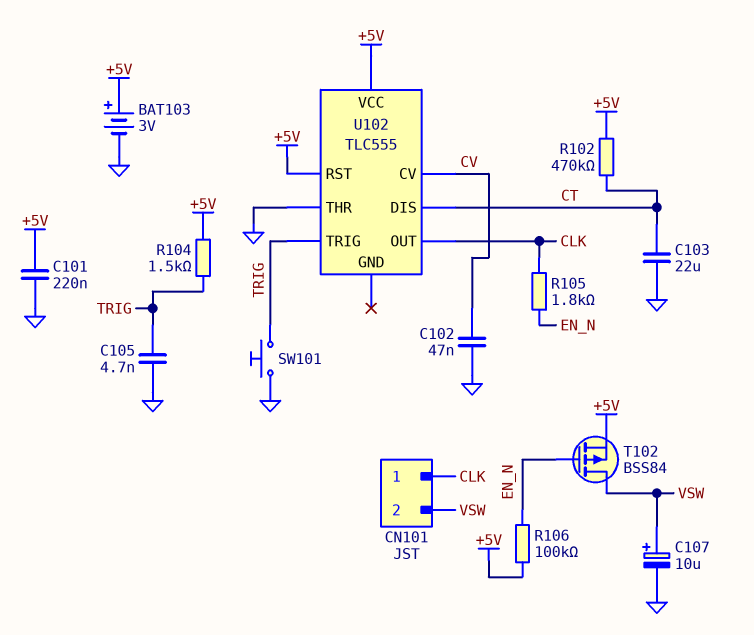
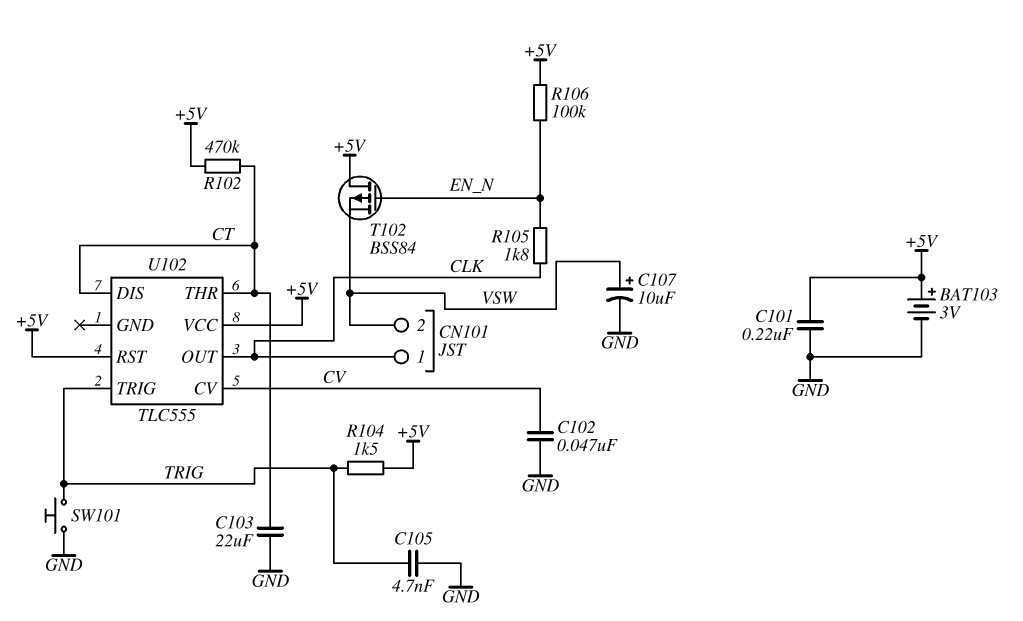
T102: PMOS BSS84 (G EN_N, D VSW, S +5V) -> PMOS BSS84 (G EN_N, D +5V, S VSW)
U102 pin THR: GND -> CT

